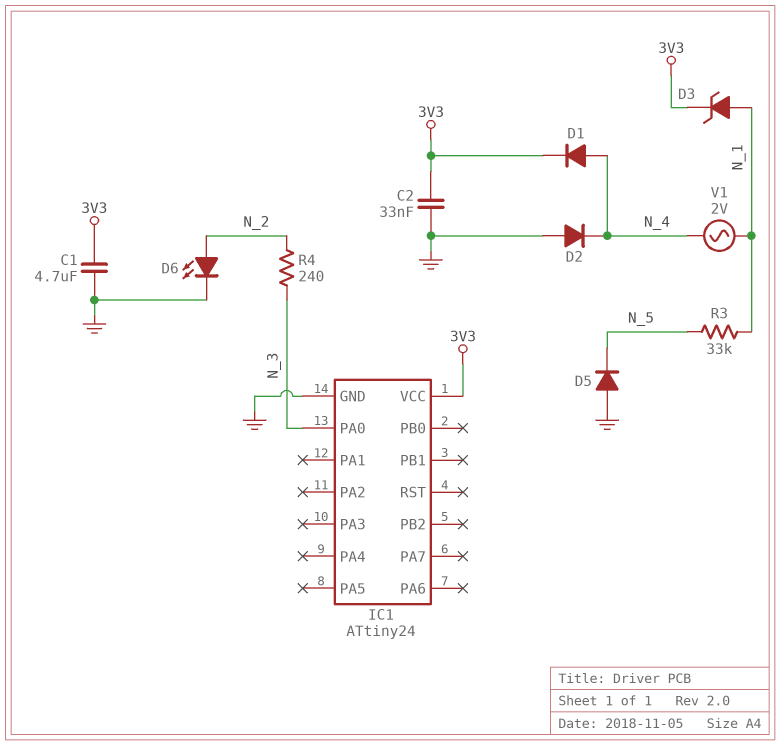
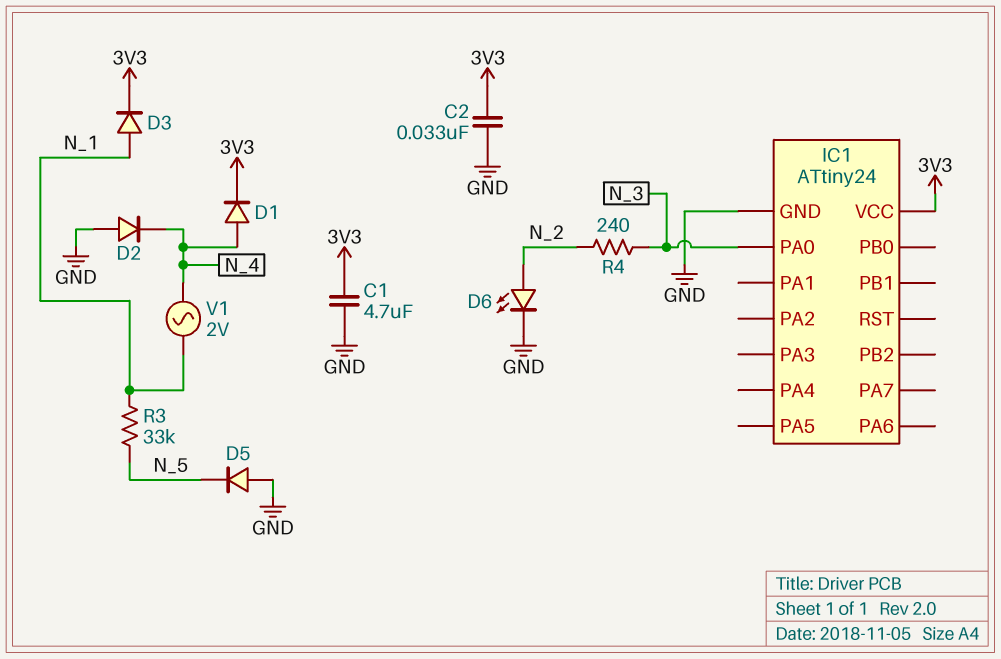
D3: zener (A N_1, K 3V3) -> diode (A N_1, K 3V3)

